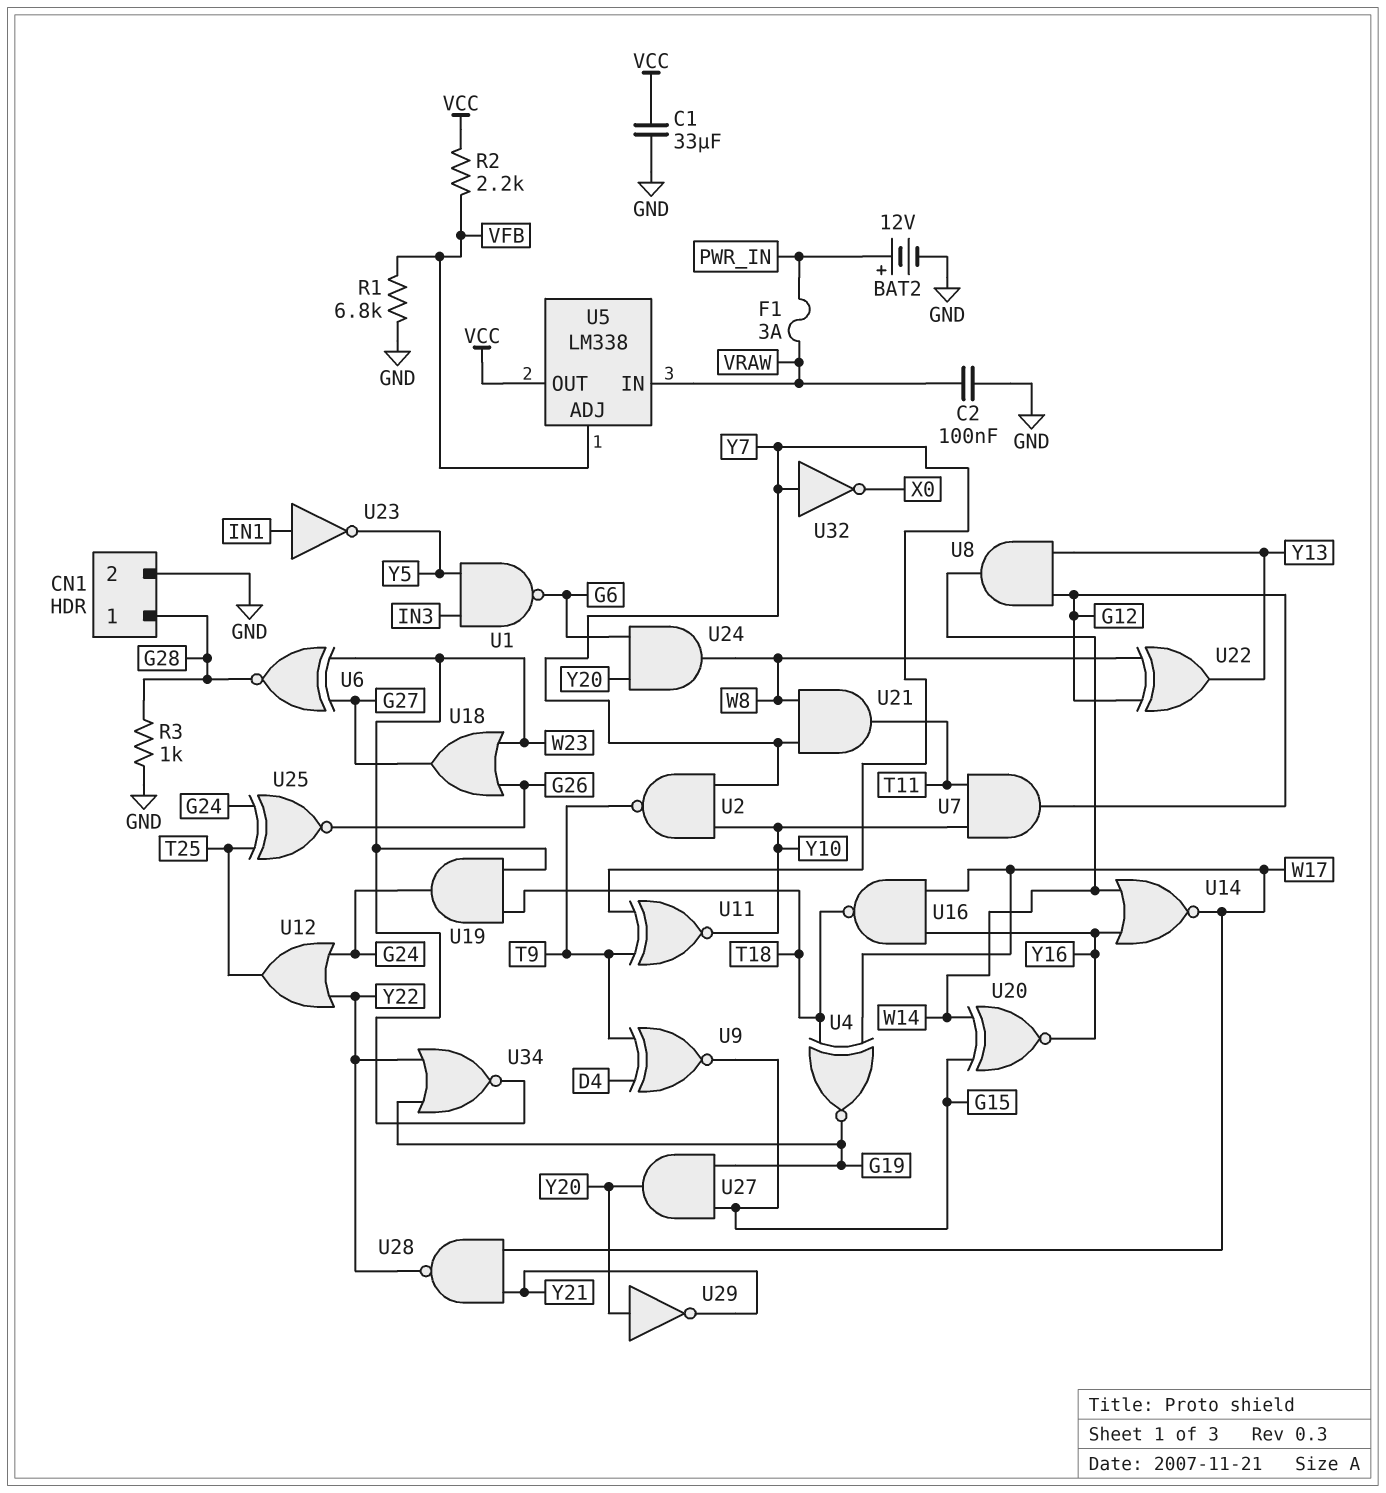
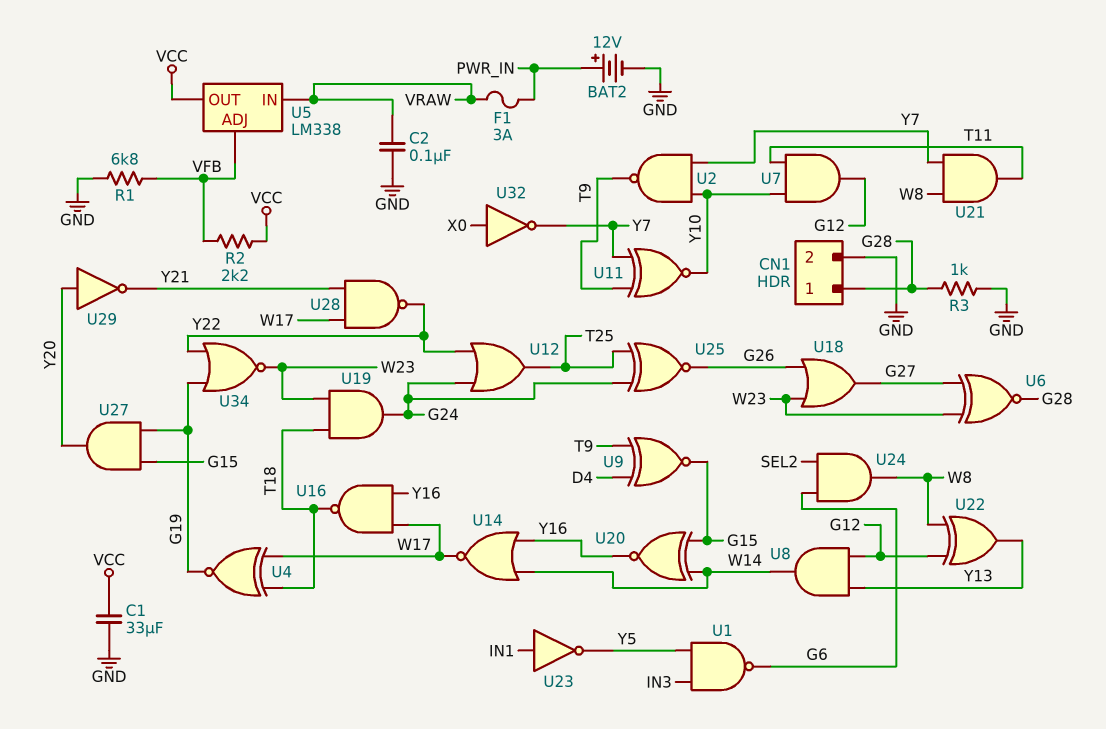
U24: AND (in G6, in Y20, out W8) -> AND (in G6, in SEL2, out W8)
U32: NOT (in Y7, out X0) -> NOT (in X0, out Y7)

